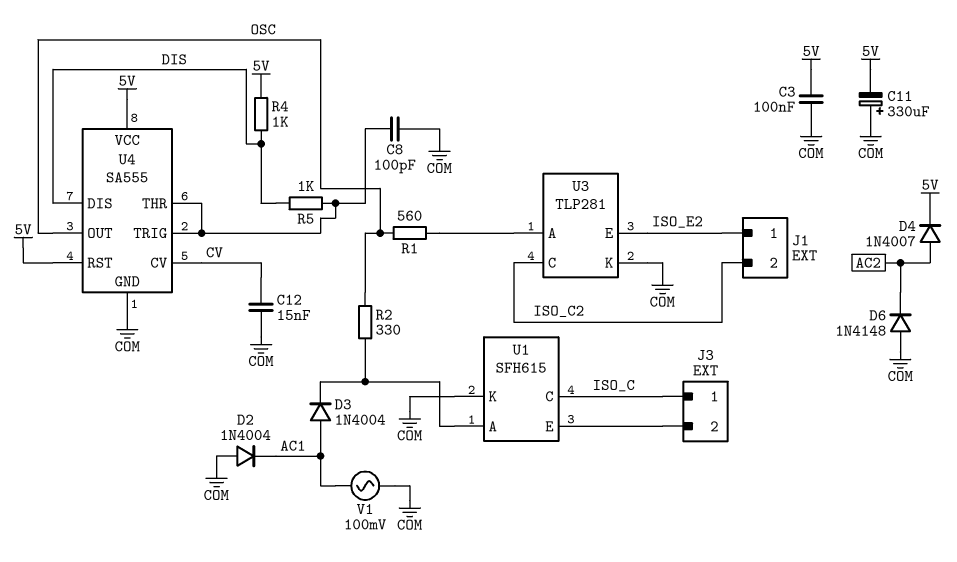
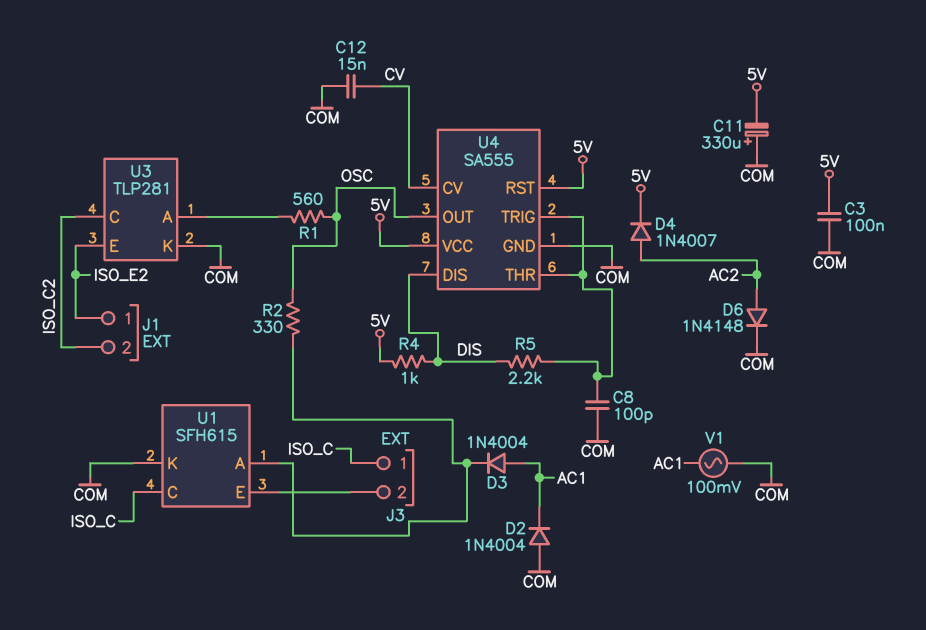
D6: diode 1N4148 (A COM, K AC2) -> diode 1N4148 (A AC2, K COM)
R5: 1k (DIS, U4/THR) -> 2.2k (DIS, U4/THR)

